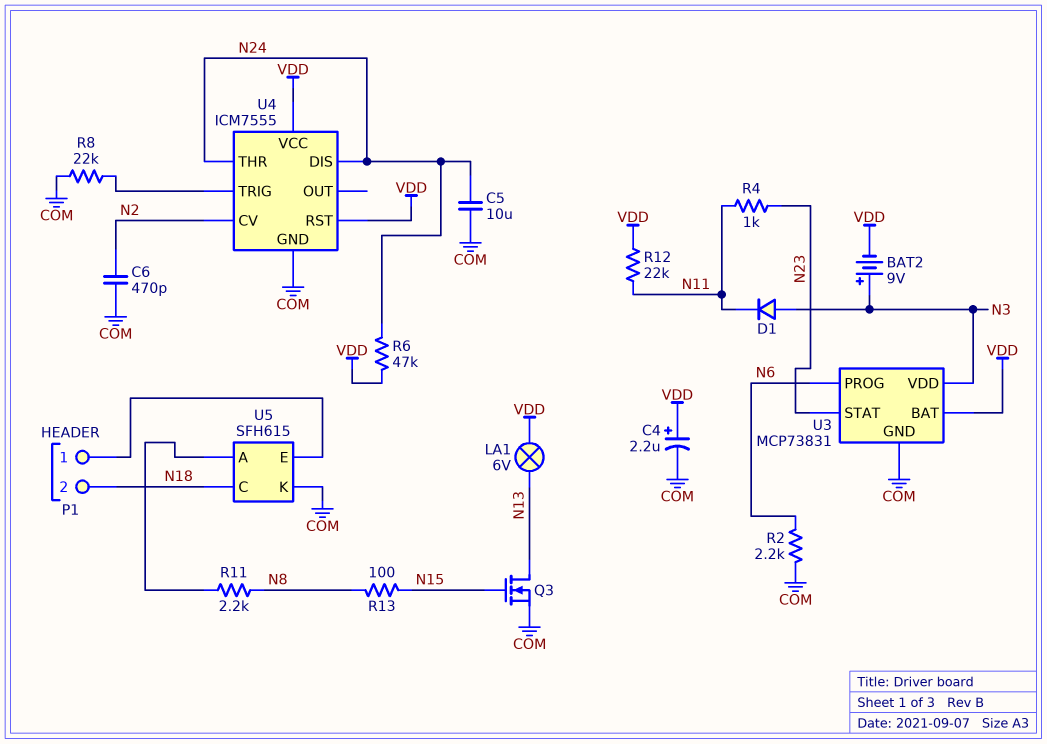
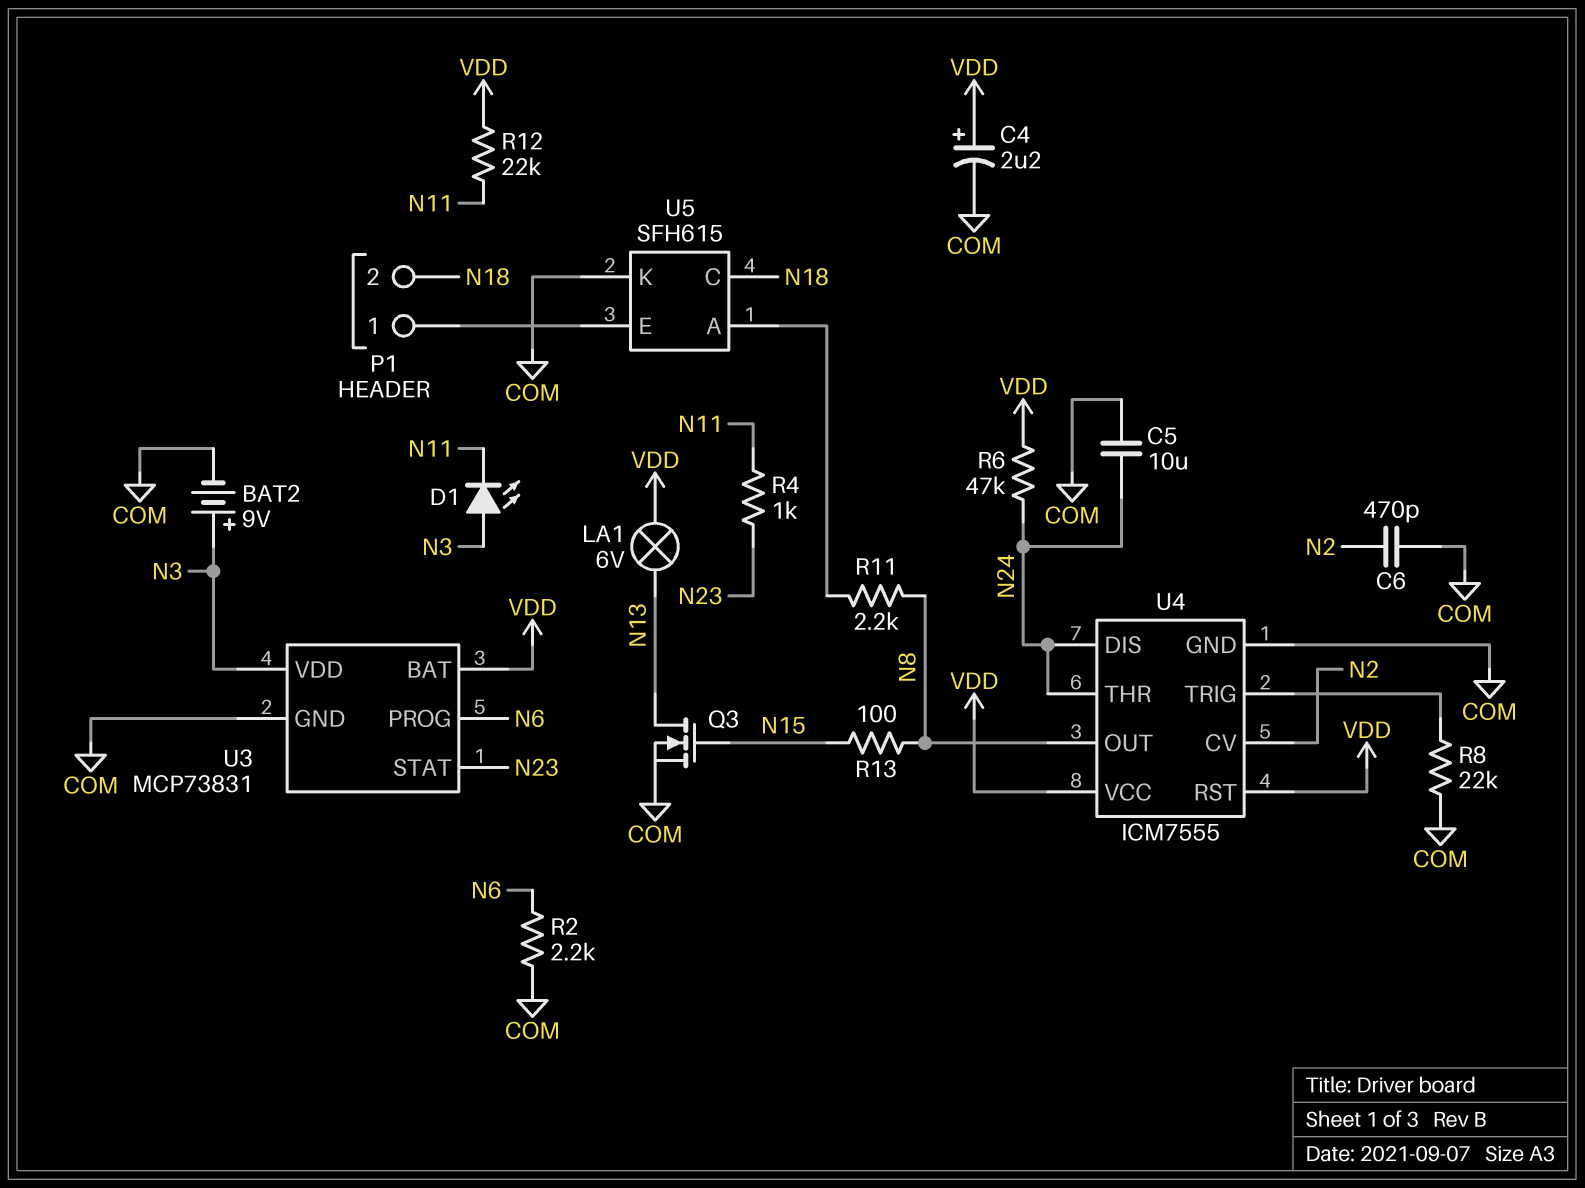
BAT2: 9V (plus N3, minus VDD) -> 9V (plus N3, minus COM)
D1: diode (A N3, K N11) -> LED (A N3, K N11)
U4 pin OUT: none -> N8

